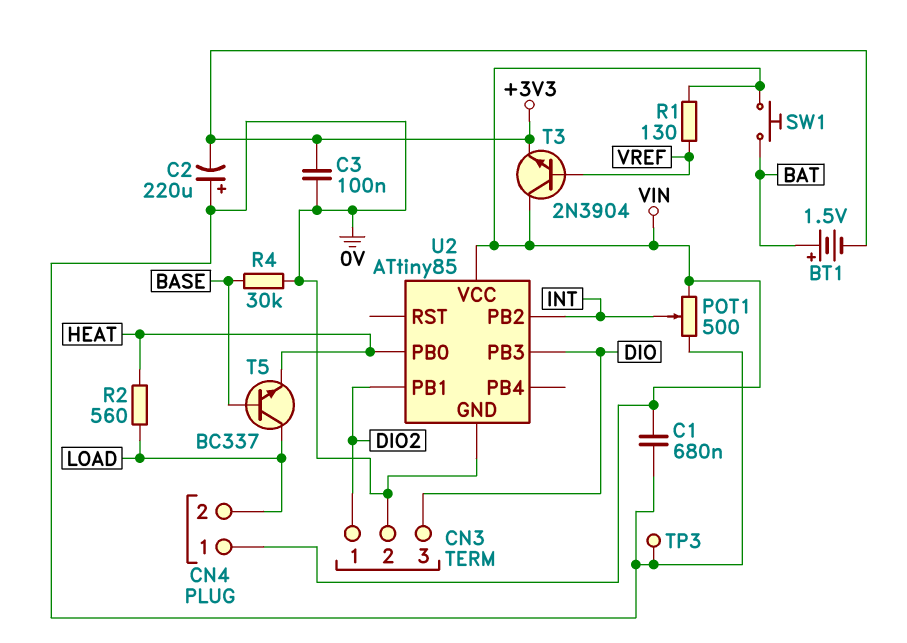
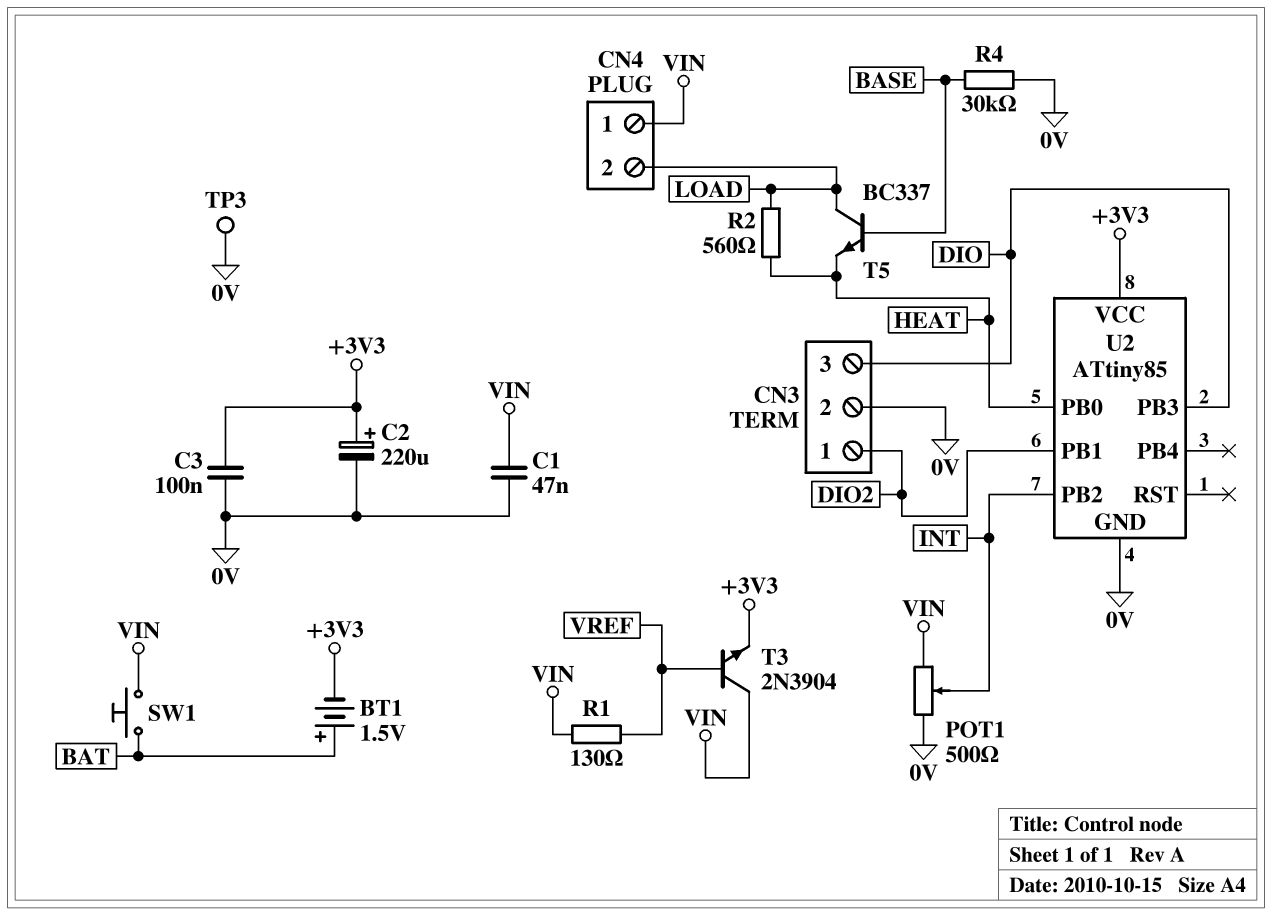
C1: 680nF (0V, VIN) -> 47nF (0V, VIN)
C2: 220uF (plus 0V, minus +3V3) -> 220uF (plus +3V3, minus 0V)
U2 pin VCC: VIN -> +3V3

